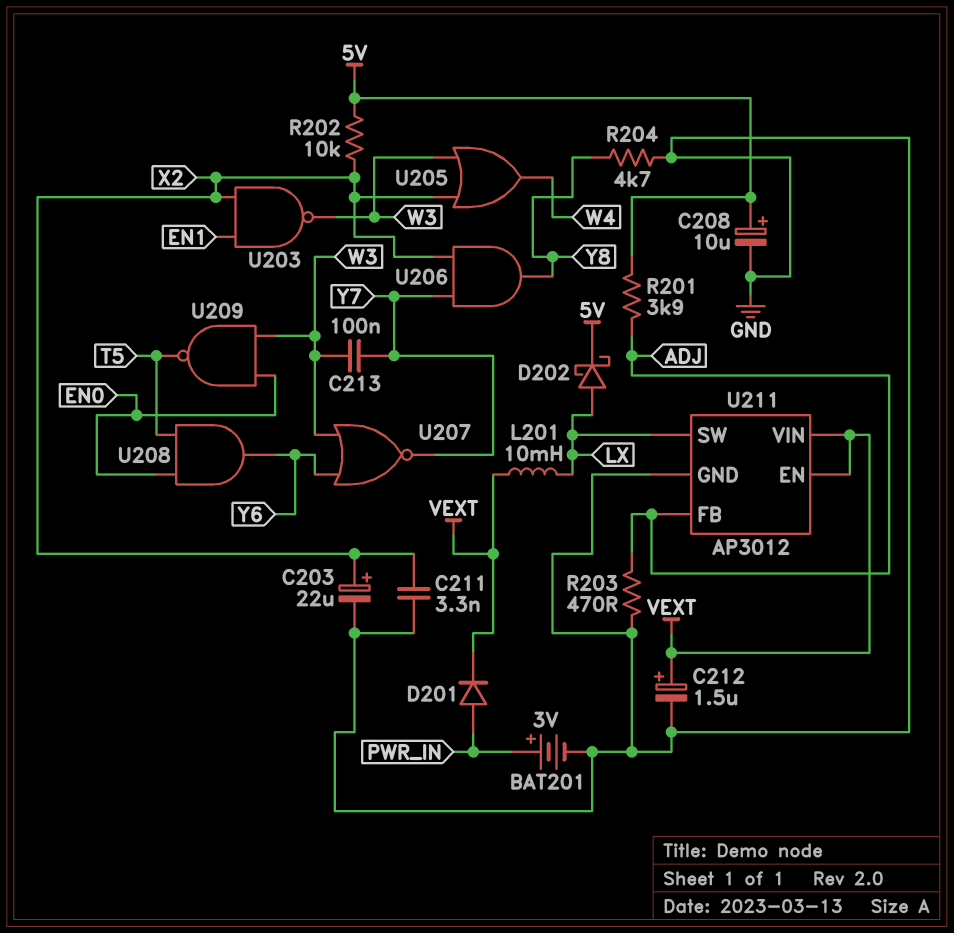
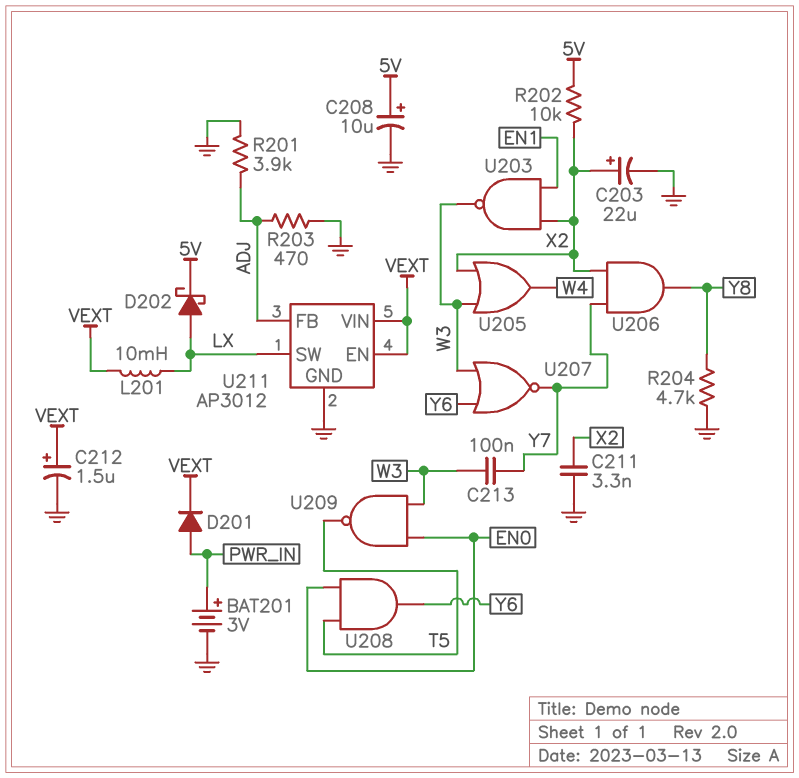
R201: 3.9k (5V, ADJ) -> 3.9k (ADJ, GND)

